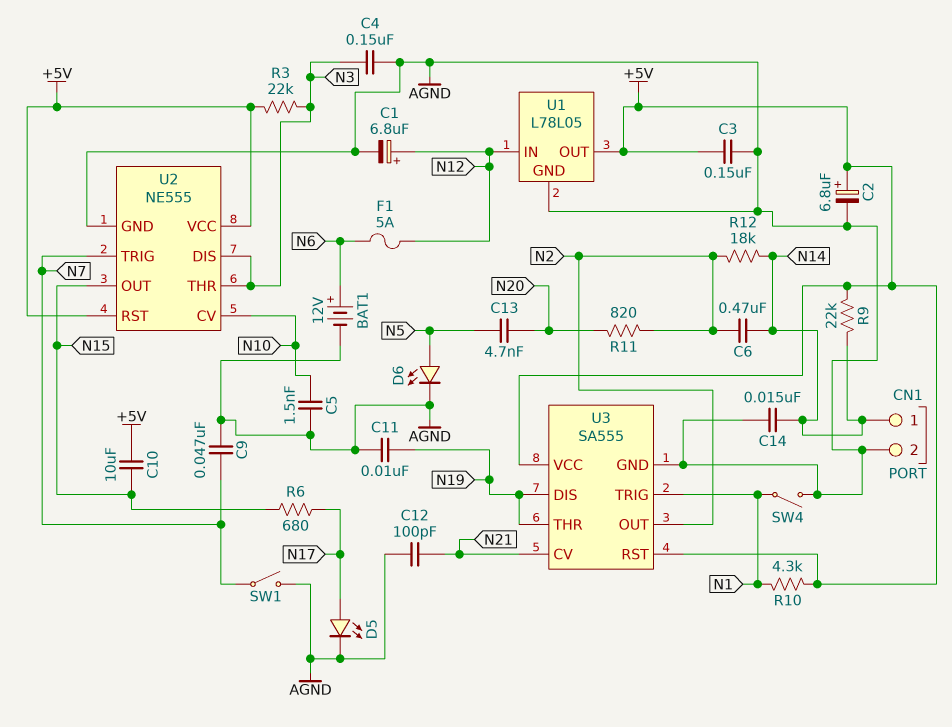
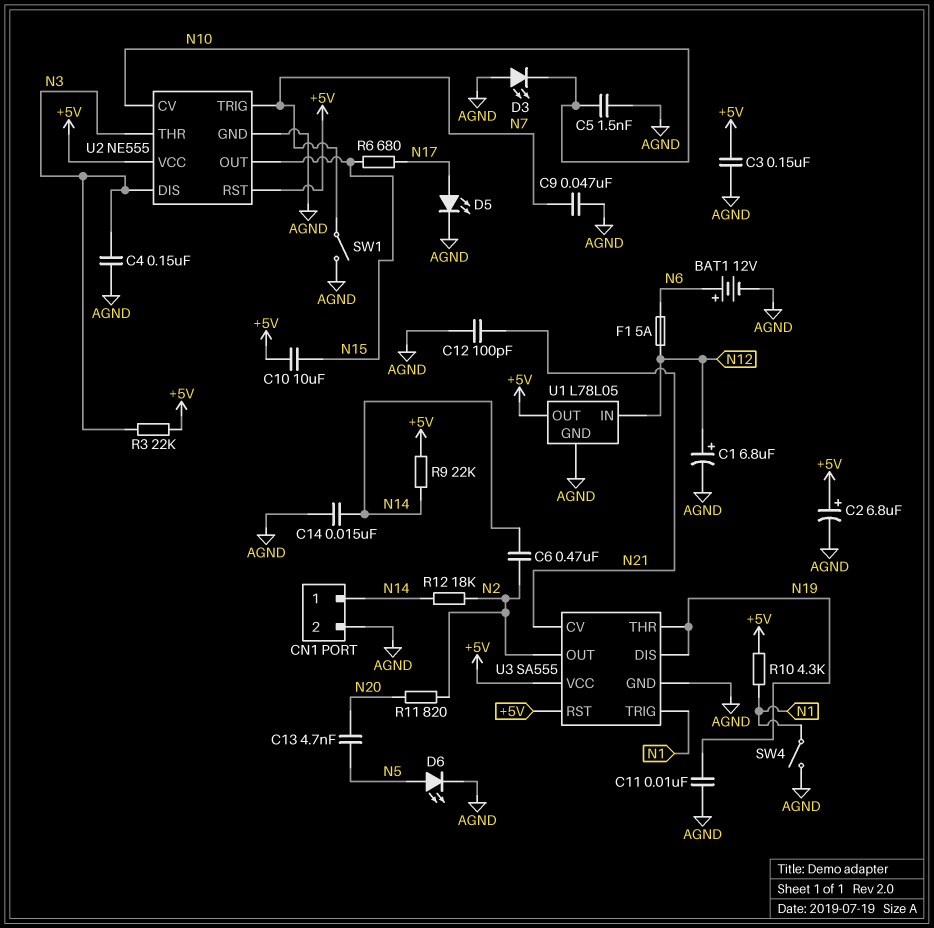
D3: none -> LED (A AGND, K N10)

